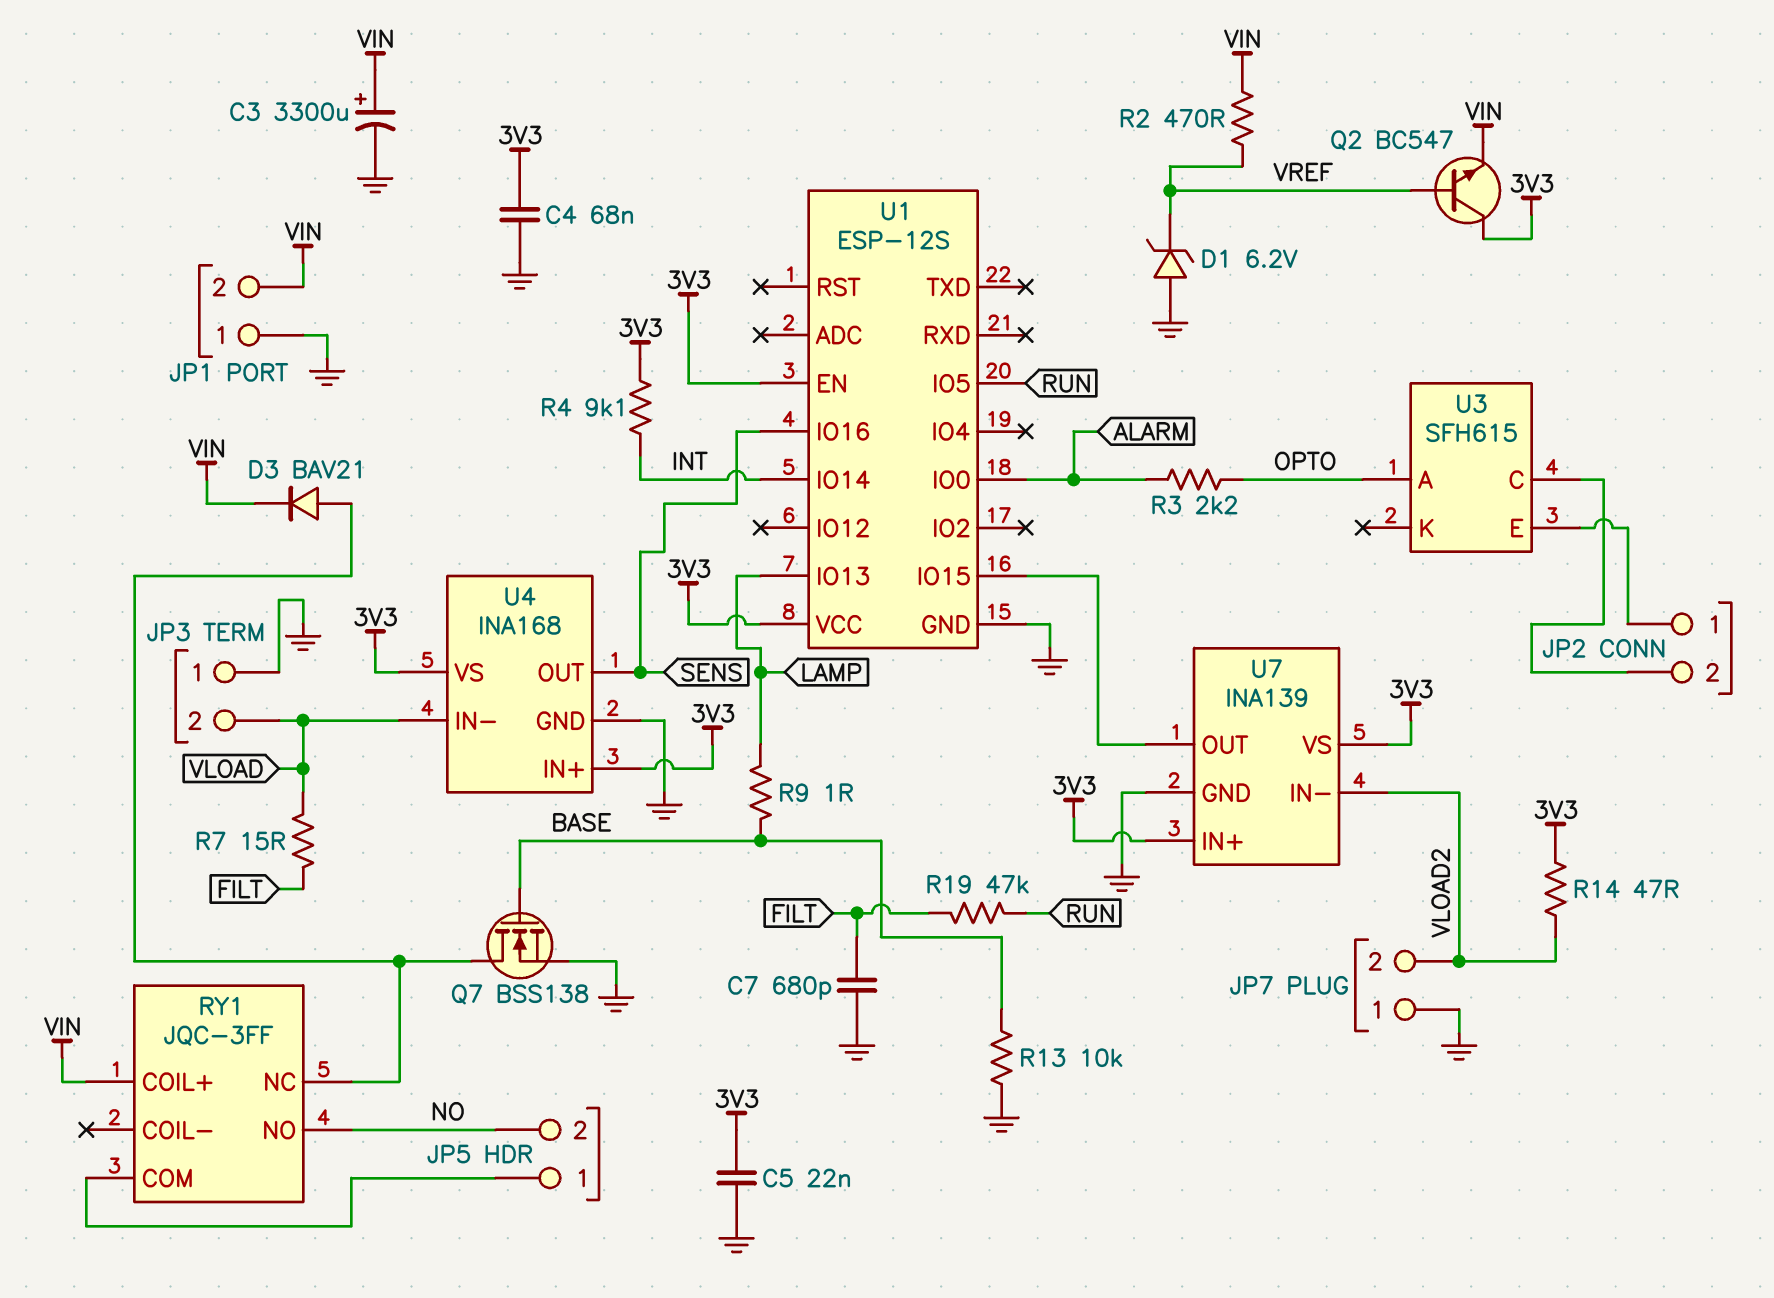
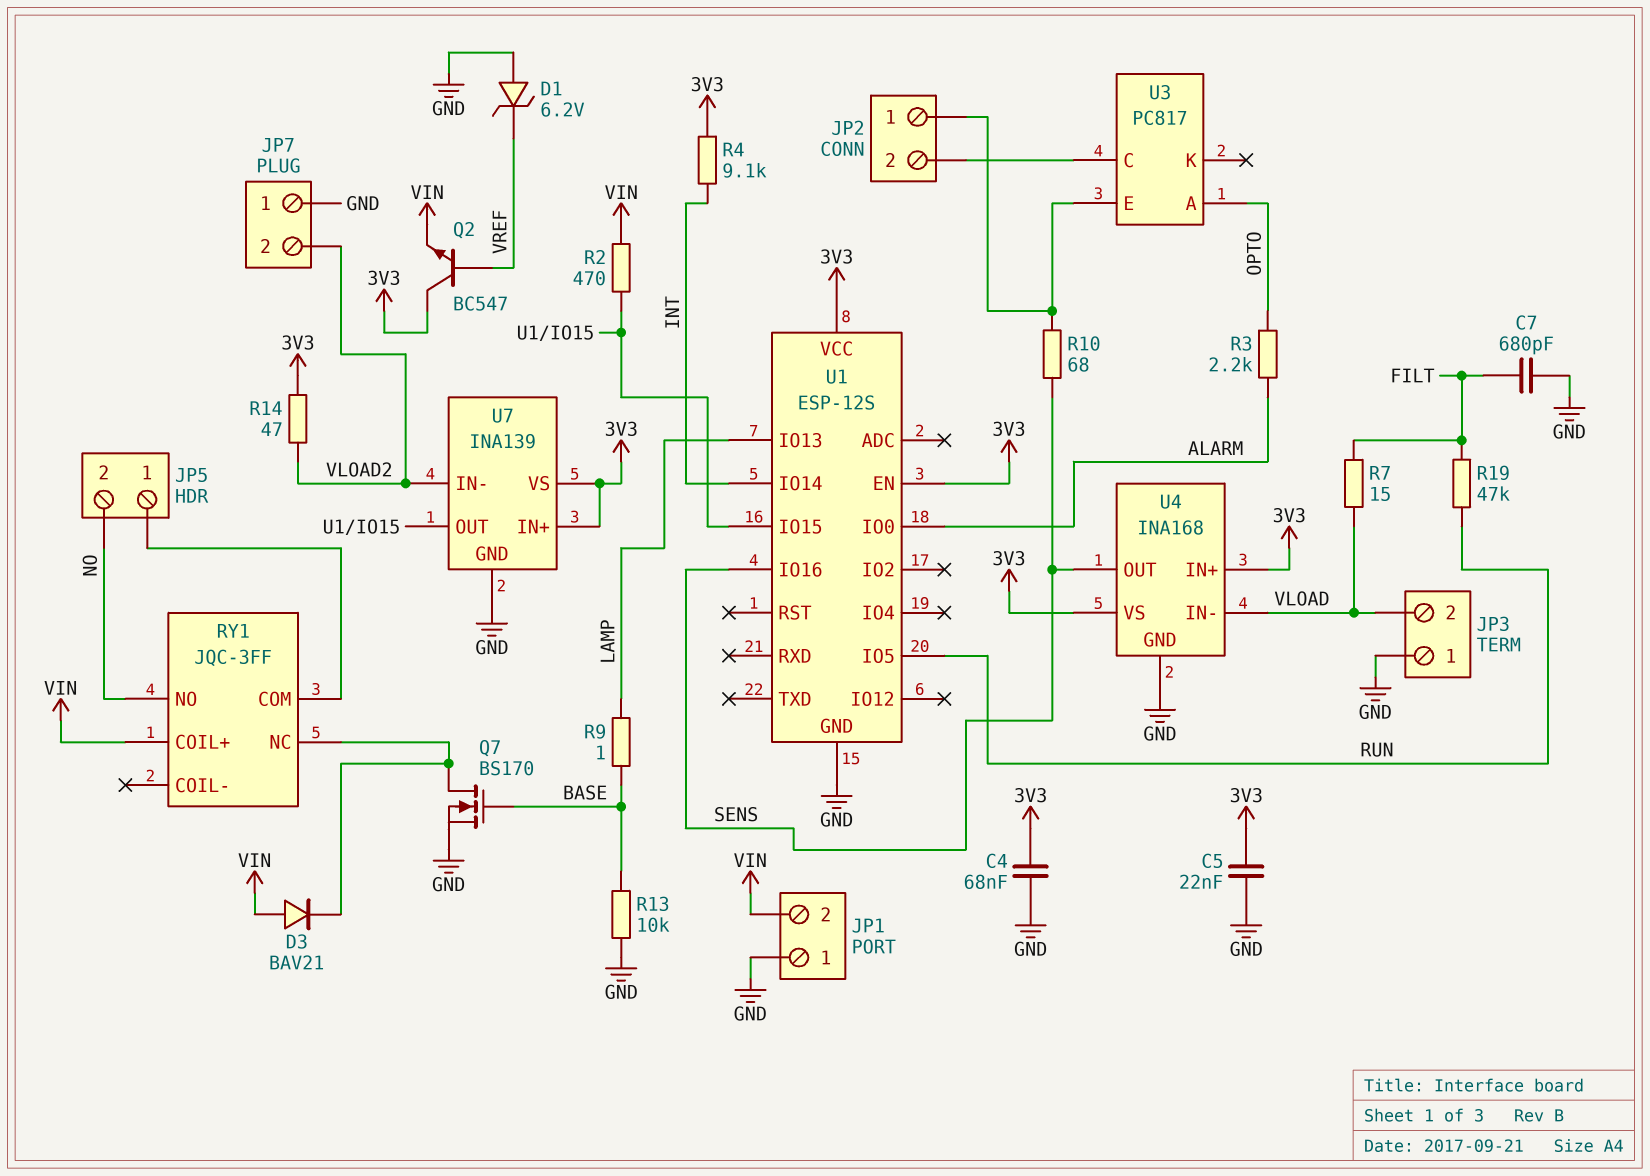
C3: 3300uF (plus VIN, minus GND) -> none
D3: diode BAV21 (A RY1/NC, K VIN) -> diode BAV21 (A VIN, K RY1/NC)
Q7: NMOS BSS138 (G BASE, D RY1/NC, S GND) -> NMOS BS170 (G BASE, D RY1/NC, S GND)
R2: 470 (VIN, VREF) -> 470 (U1/IO15, VIN)
R10: none -> 68 (JP2/1, SENS)
U3: SFH615 -> PC817

